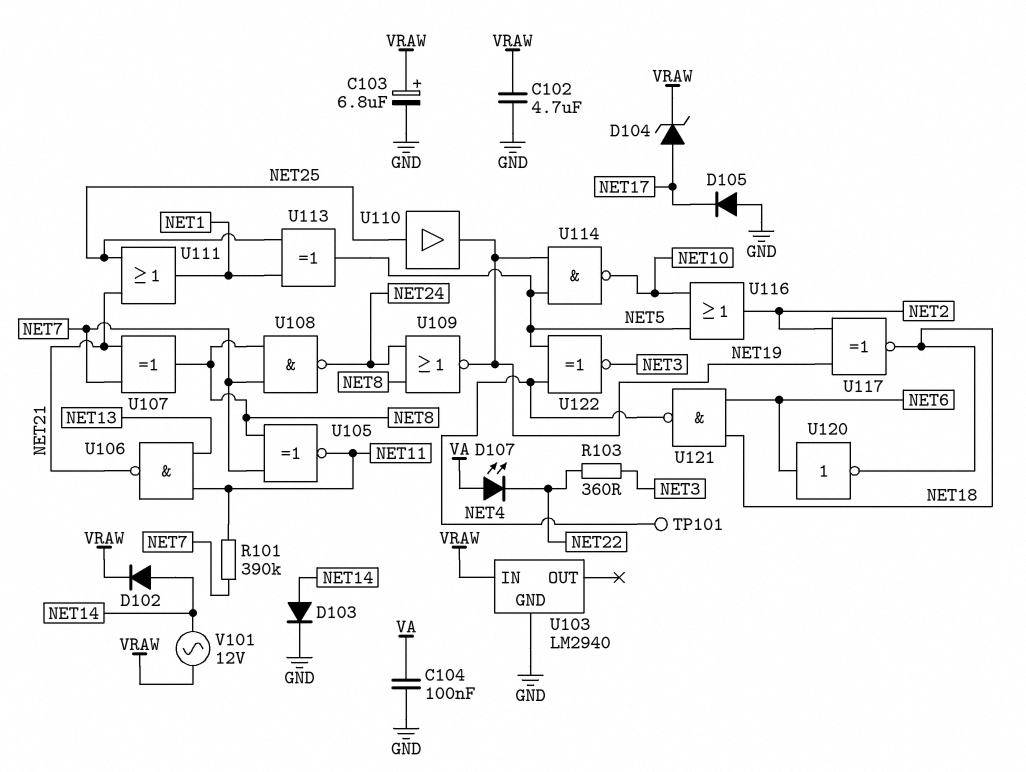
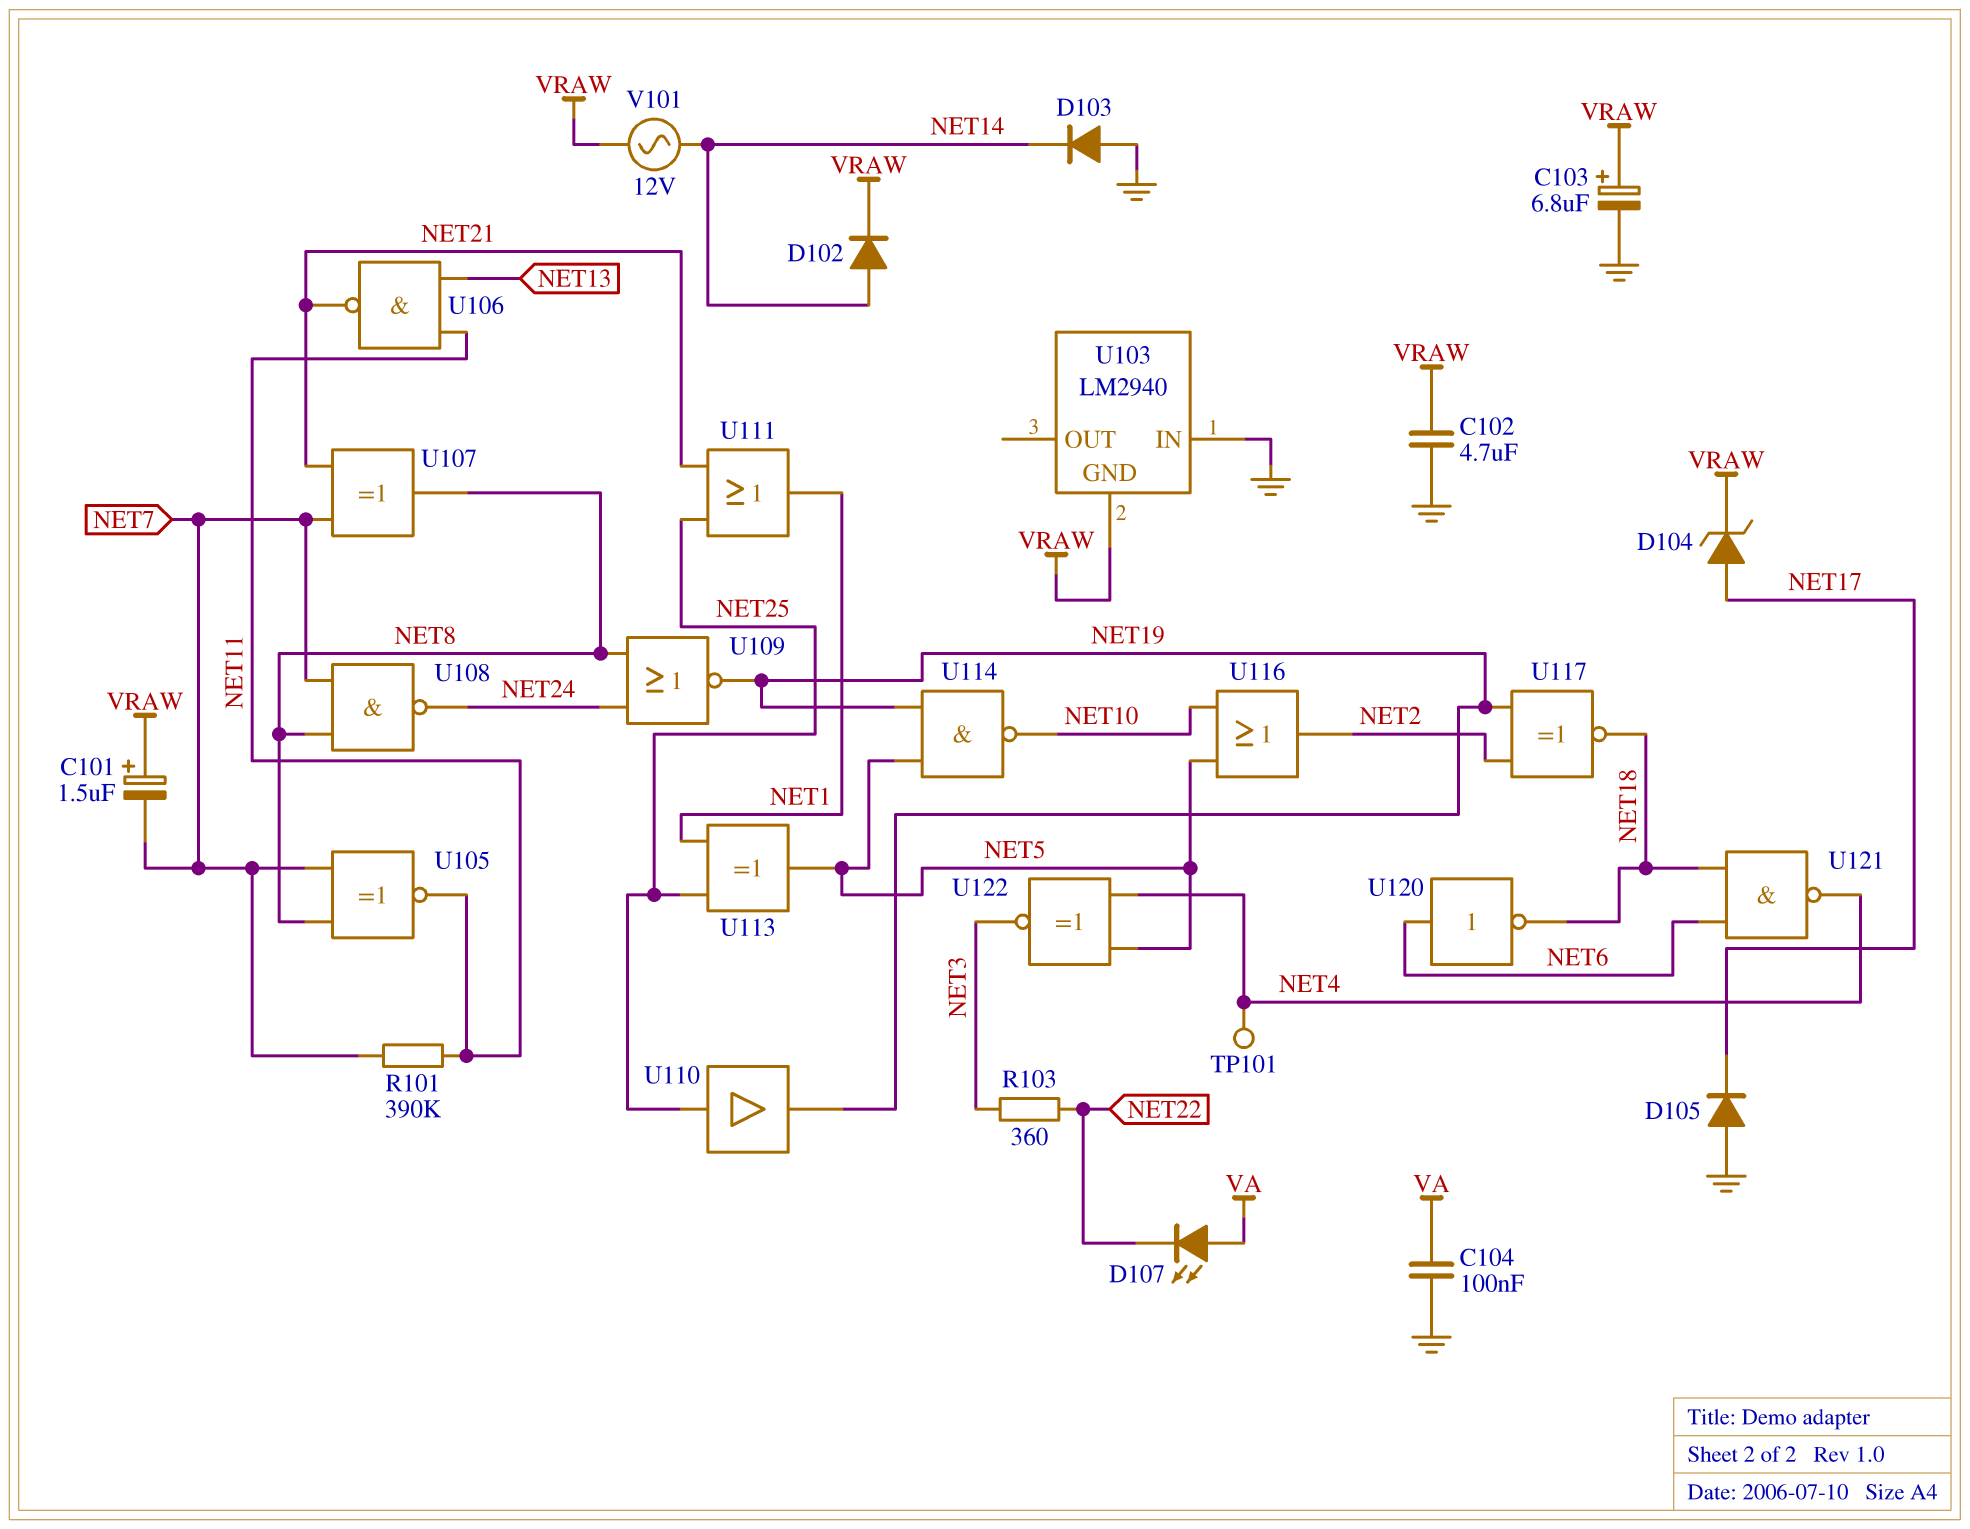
C101: none -> 1.5uF (plus VRAW, minus NET7)
D103: diode (A NET14, K GND) -> diode (A GND, K NET14)
U103 pin GND: GND -> VRAW
U103 pin IN: VRAW -> GND

